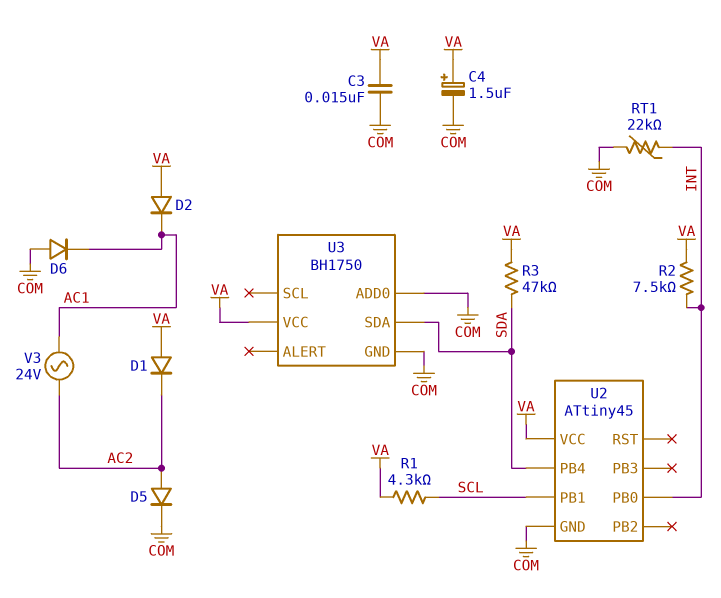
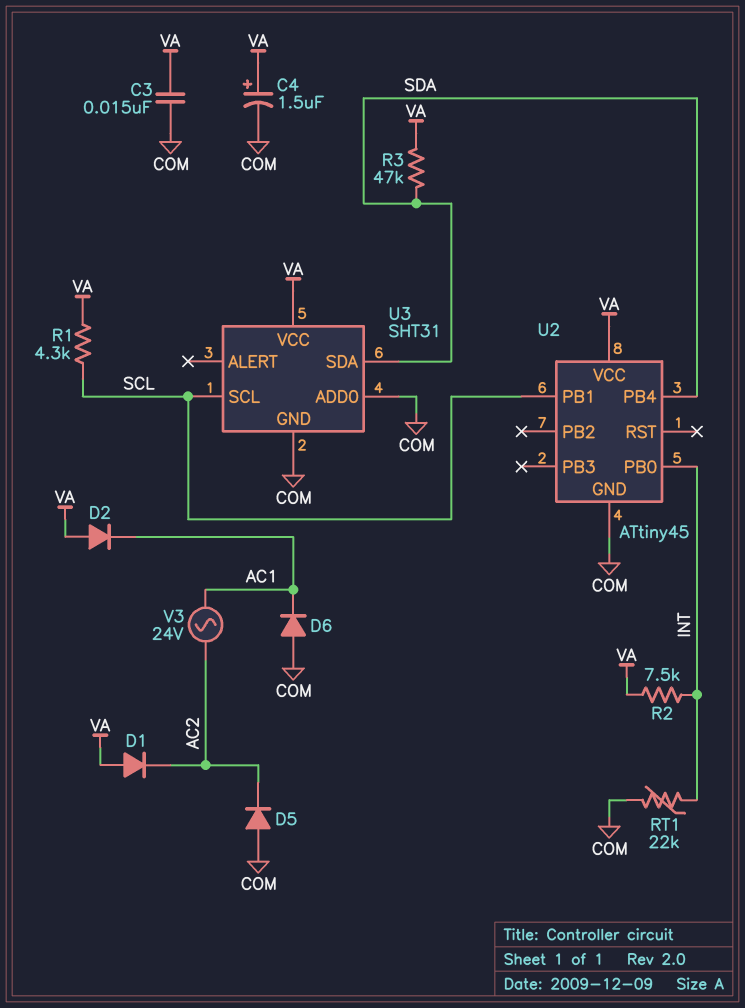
D5: diode (A AC2, K COM) -> diode (A COM, K AC2)
U3: BH1750 -> SHT31
U3 pin SCL: none -> SCL

